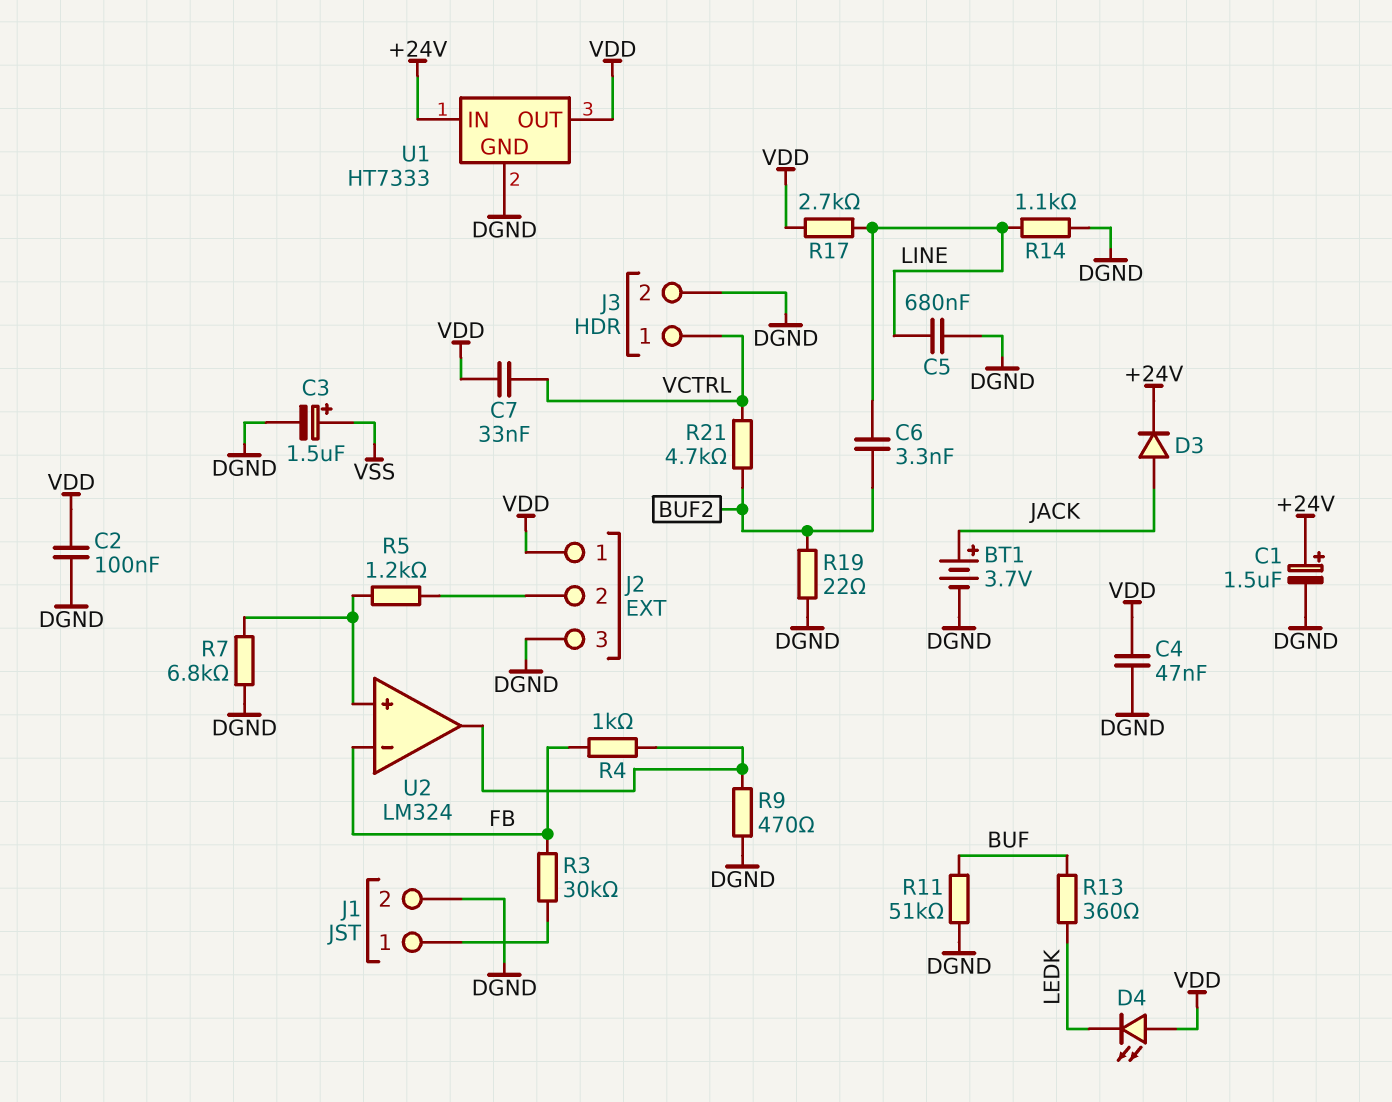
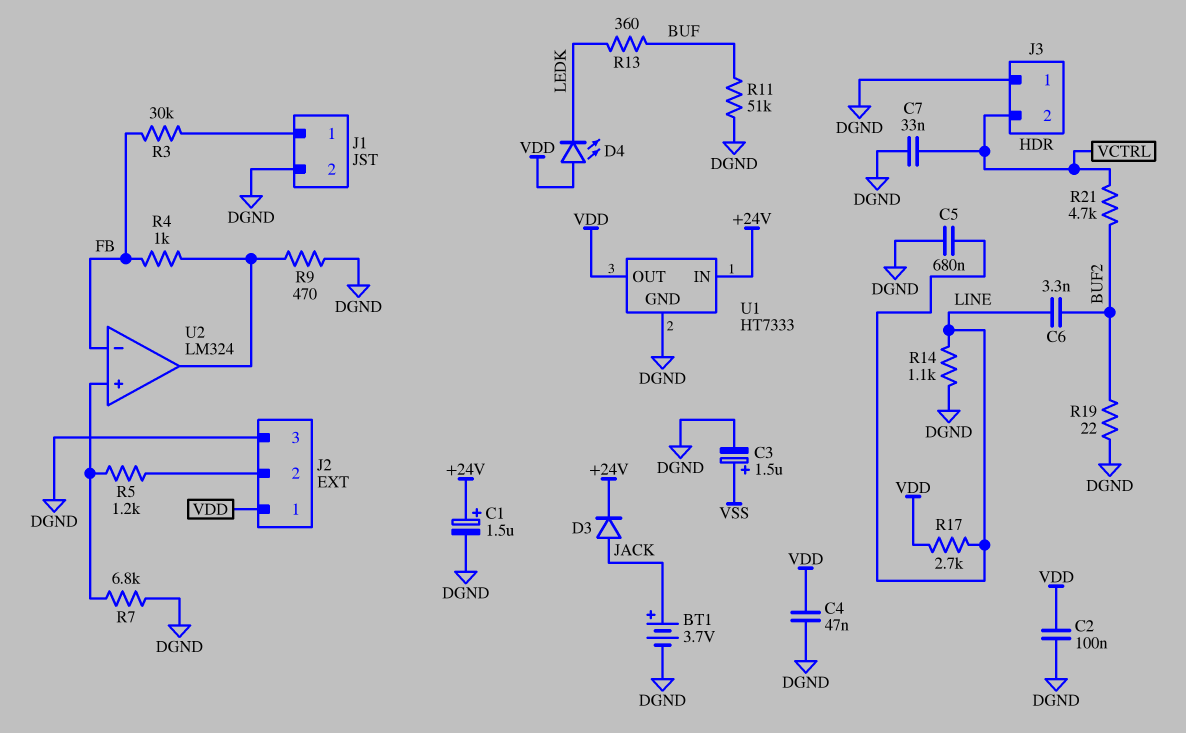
C7: 33nF (VCTRL, VDD) -> 33nF (DGND, VCTRL)
J3 pin 1: VCTRL -> DGND
J3 pin 2: DGND -> VCTRL

